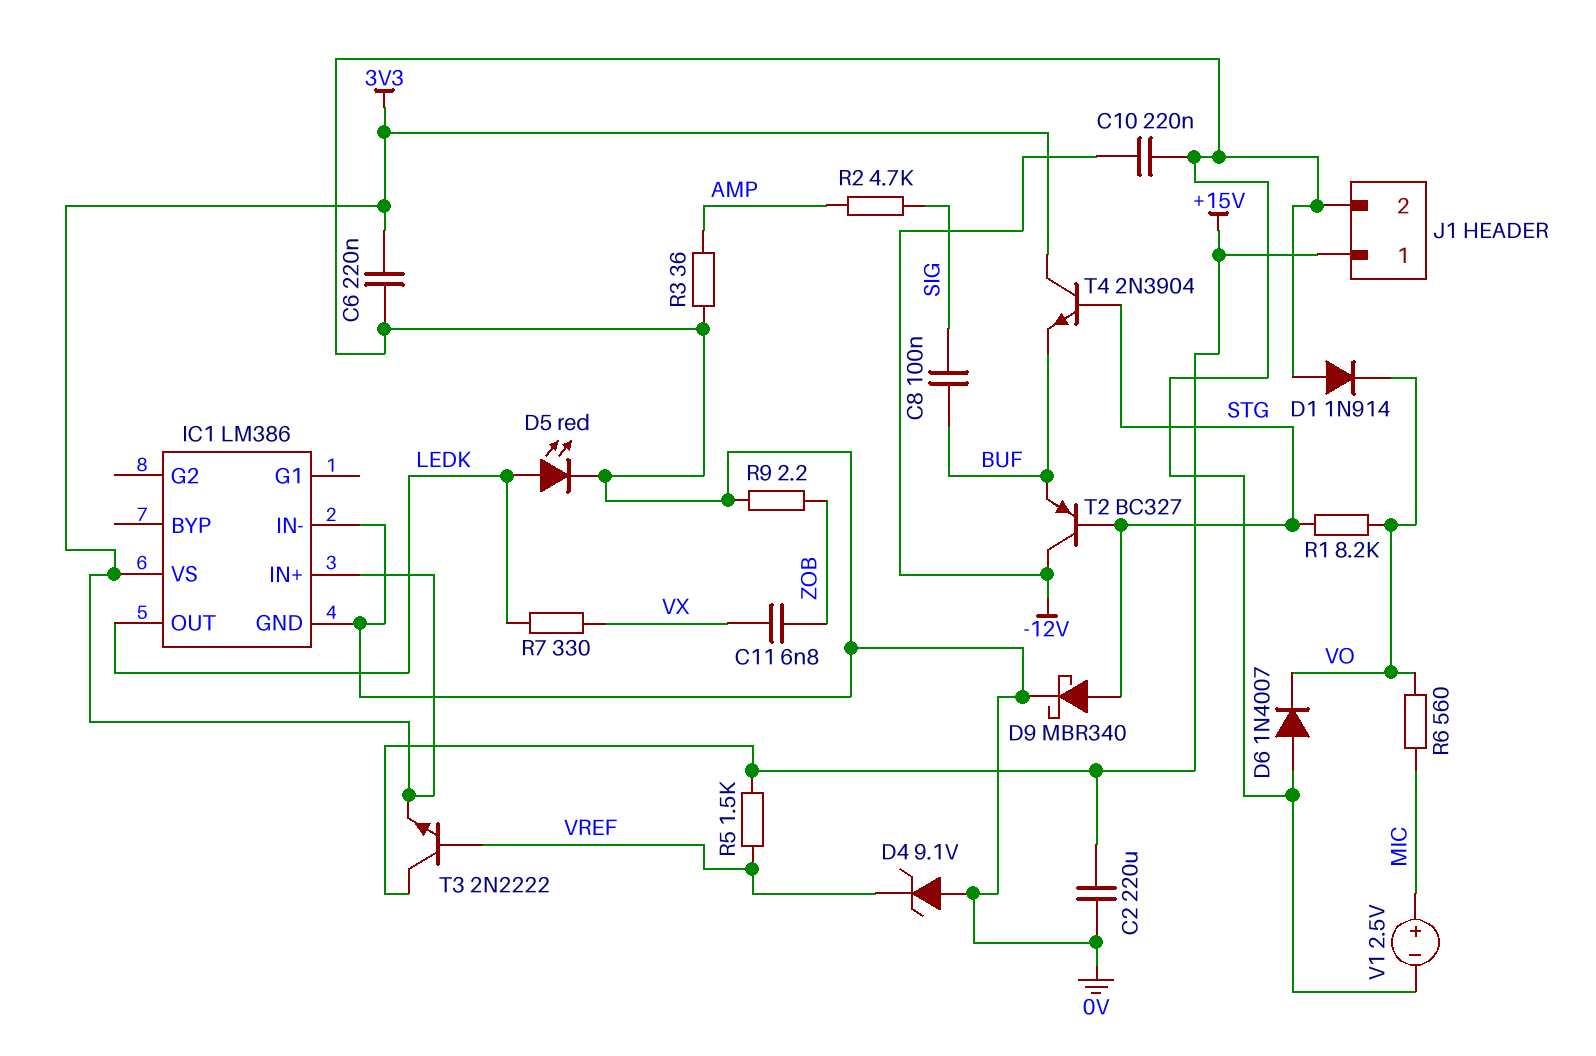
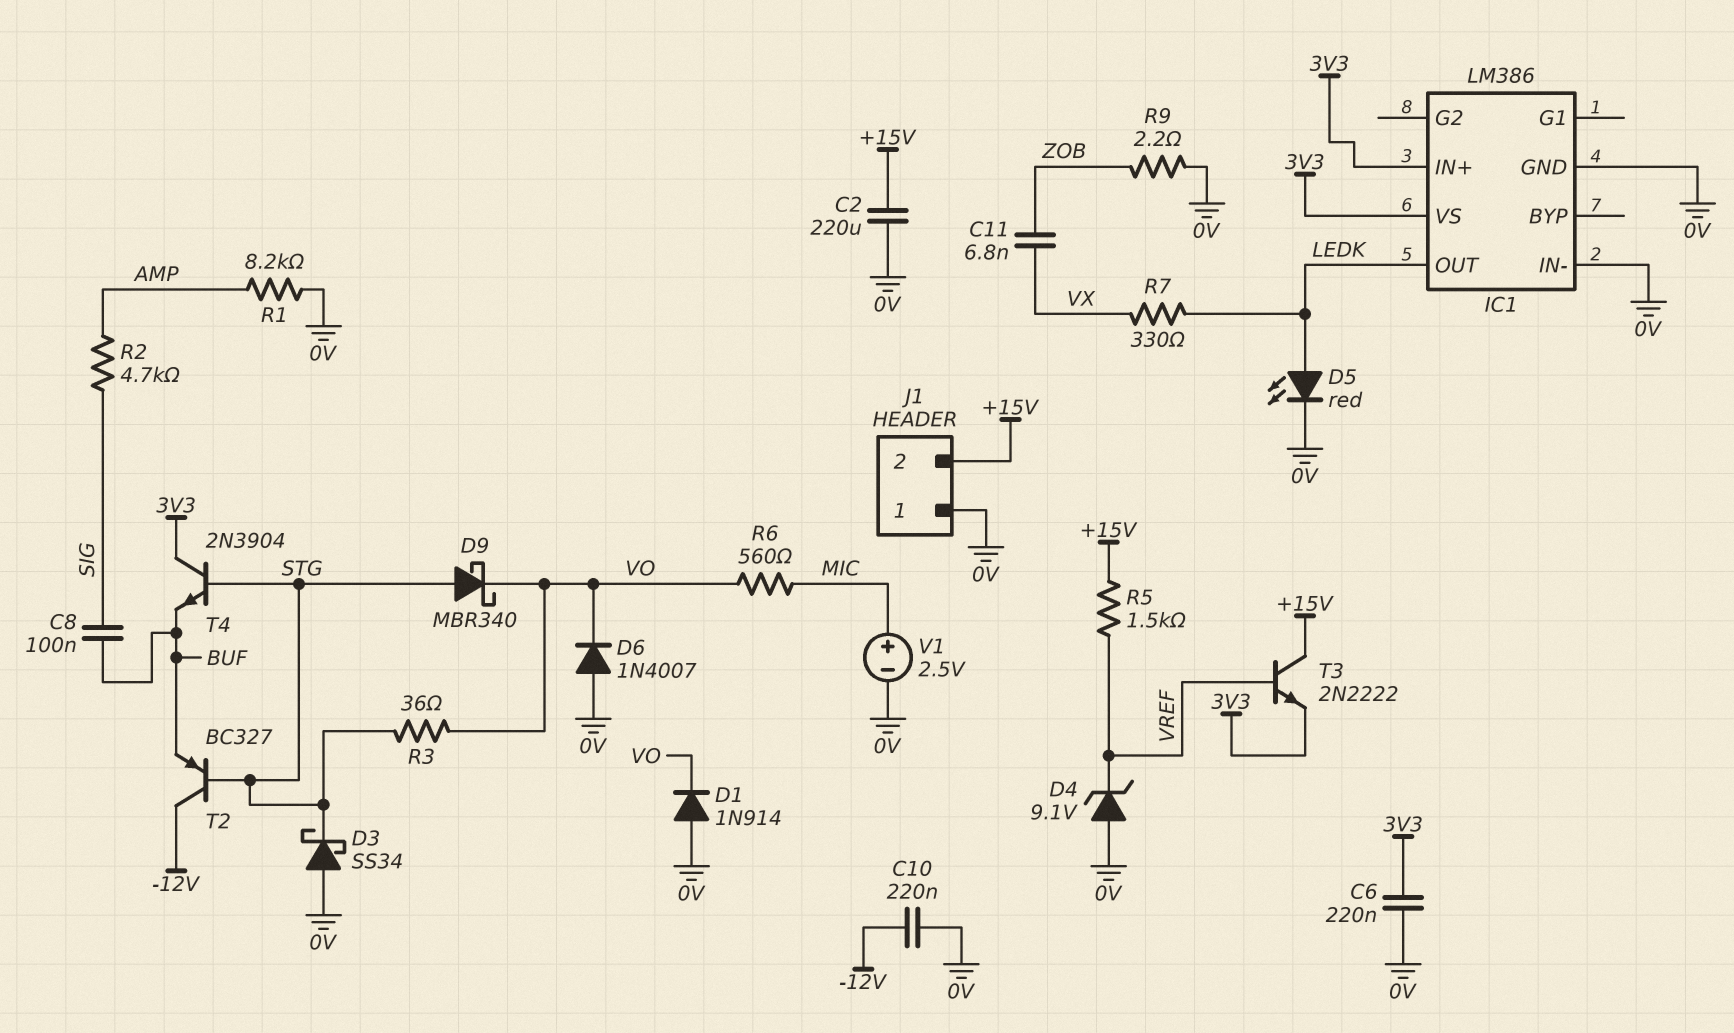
D3: none -> schottky SS34 (A 0V, K STG)
D9: schottky MBR340 (A STG, K 0V) -> schottky MBR340 (A STG, K VO)
J1 pin 1: +15V -> 0V
J1 pin 2: 0V -> +15V
R1: 8.2k (STG, VO) -> 8.2k (0V, AMP)
R3: 36 (0V, AMP) -> 36 (STG, VO)

